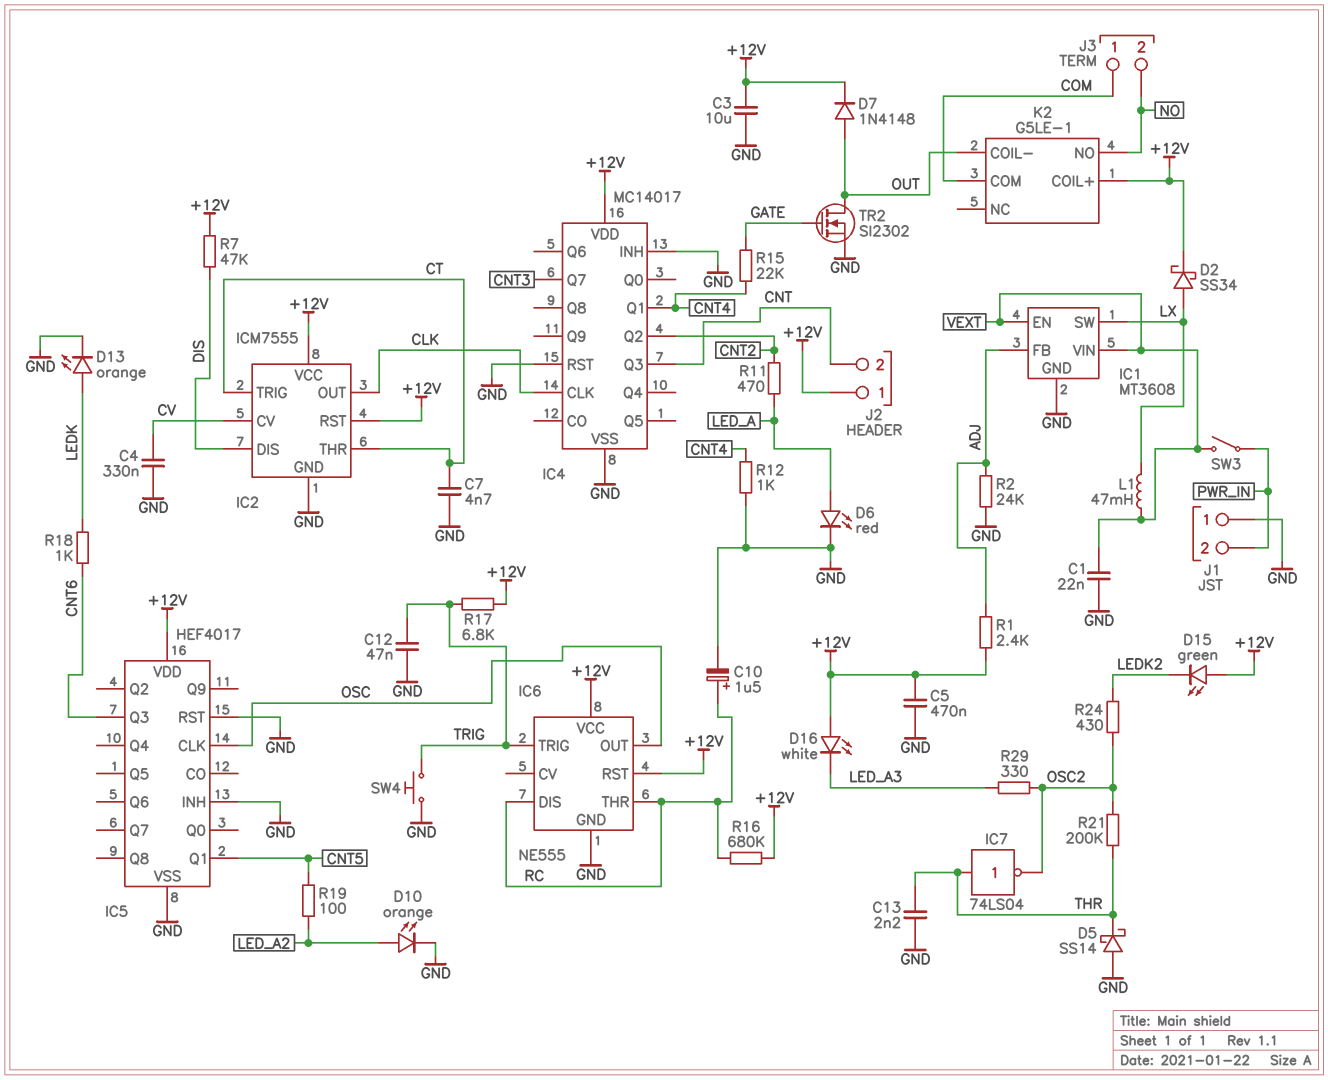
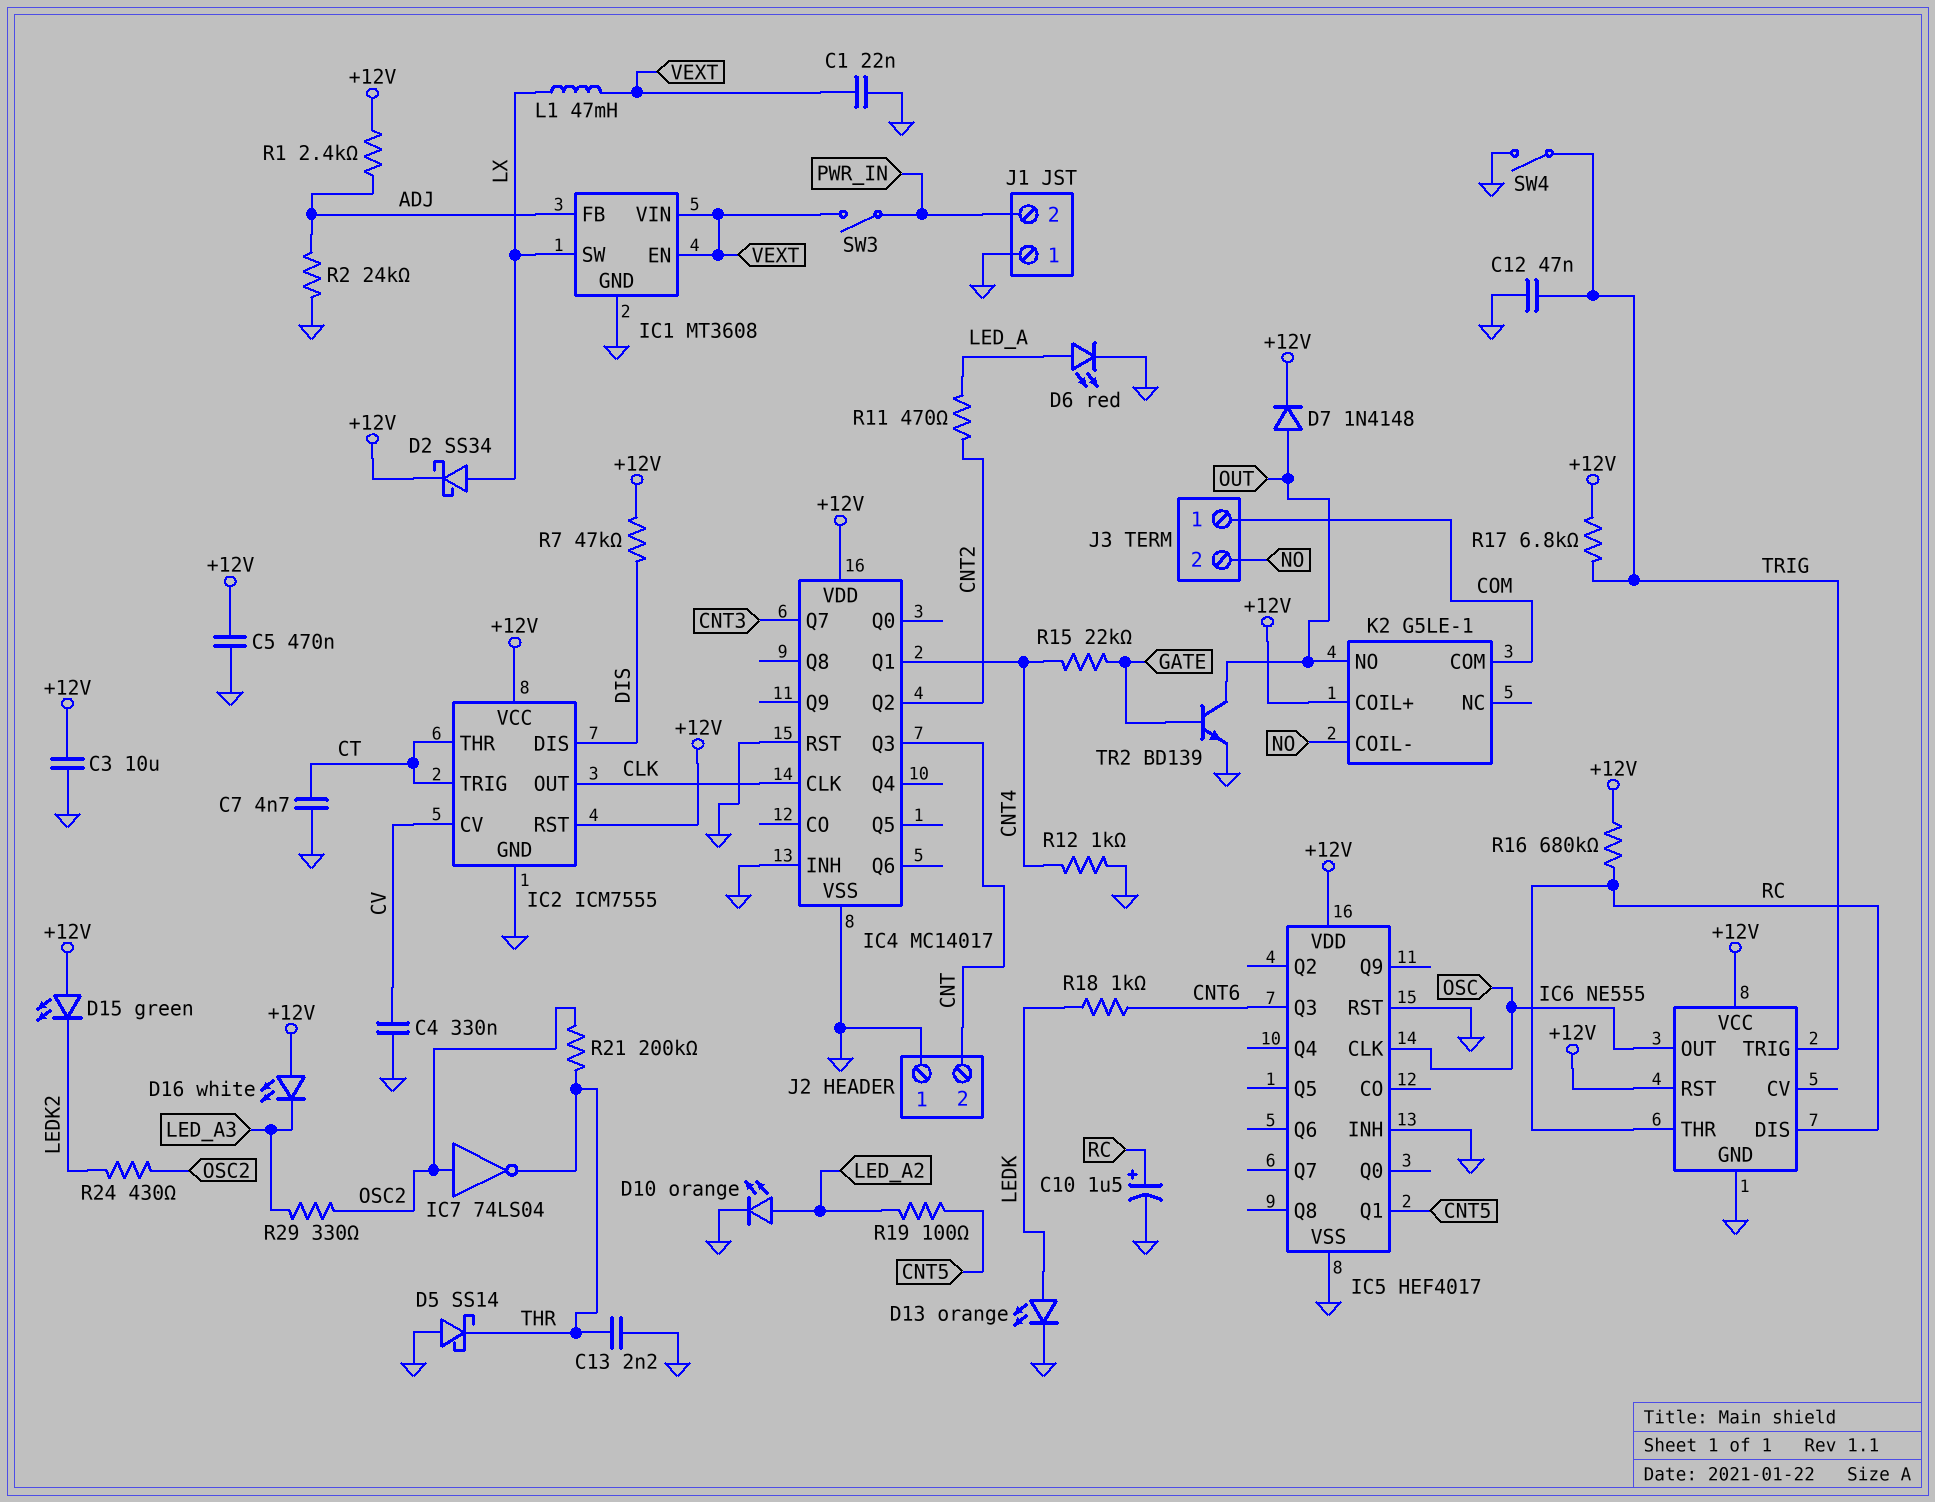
IC7: NOT 74LS04 (in THR, out OSC2) -> NOT 74LS04 (in OSC2, out THR)
J2 pin 1: +12V -> GND
K2 pin COIL-: OUT -> NO
K2 pin NO: NO -> OUT
SW4: button (GND, TRIG) -> switch (GND, TRIG)
TR2: NMOS SI2302 (G GATE, D OUT, S GND) -> NPN BD139 (B GATE, C OUT, E GND)

